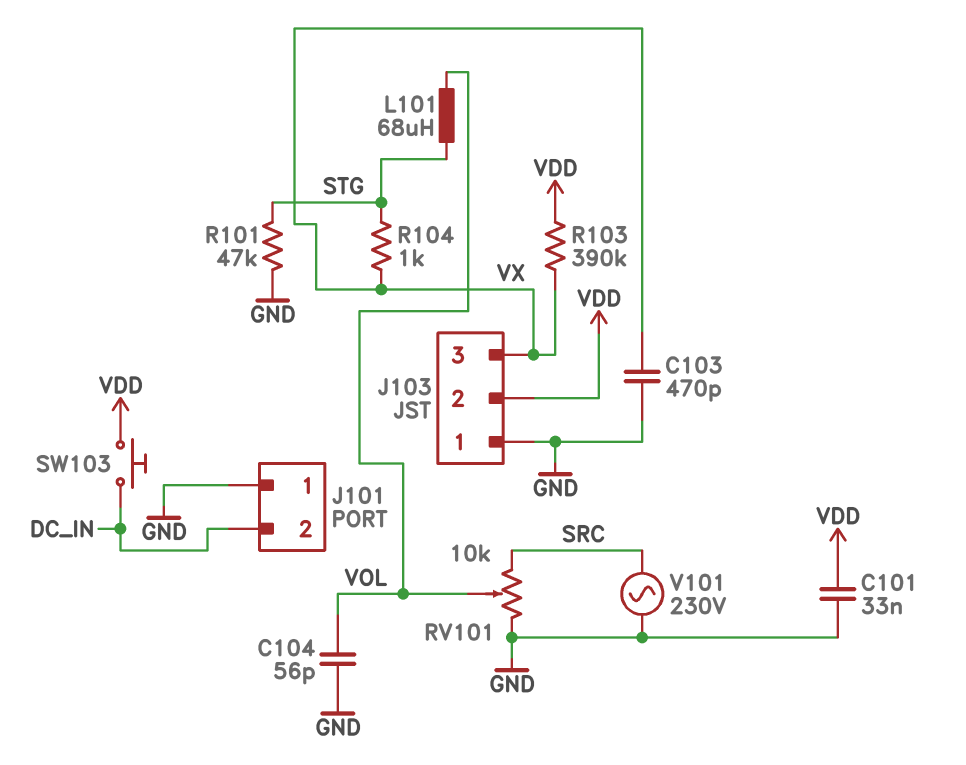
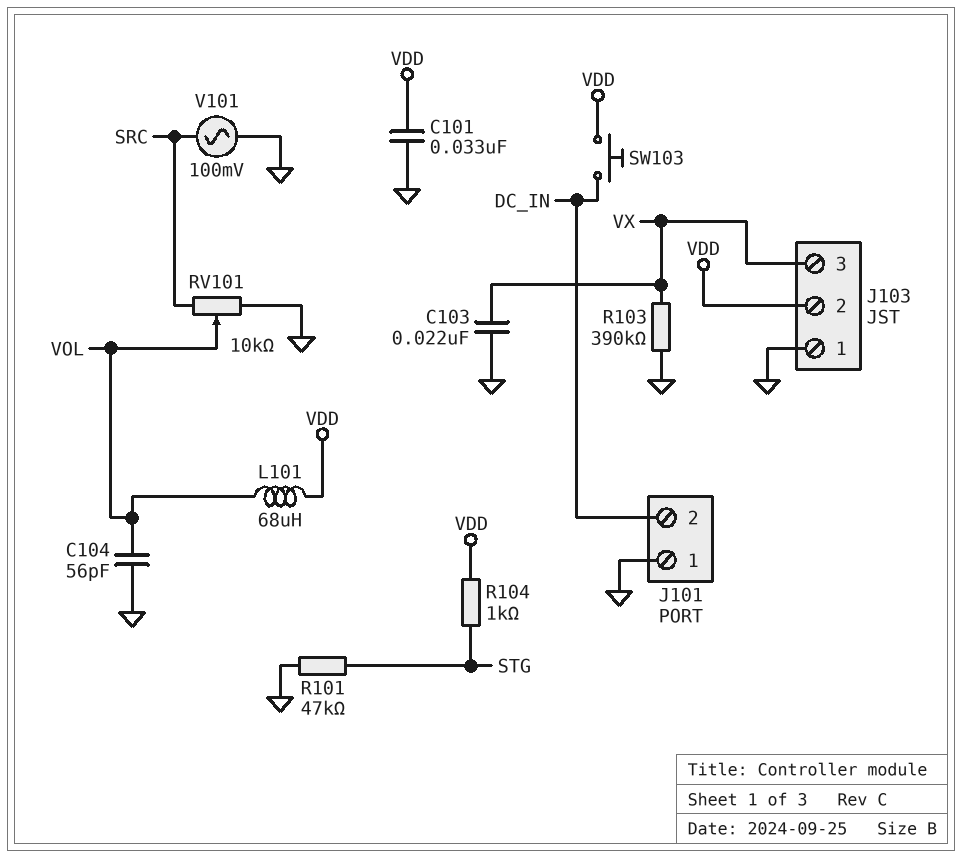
C103: 470pF (GND, VX) -> 22nF (GND, VX)
L101: 68uH (STG, VOL) -> 68uH (VDD, VOL)
R103: 390k (VDD, VX) -> 390k (GND, VX)
R104: 1k (STG, VX) -> 1k (STG, VDD)
V101: AC 230V (GND, SRC) -> AC 100mV (GND, SRC)

